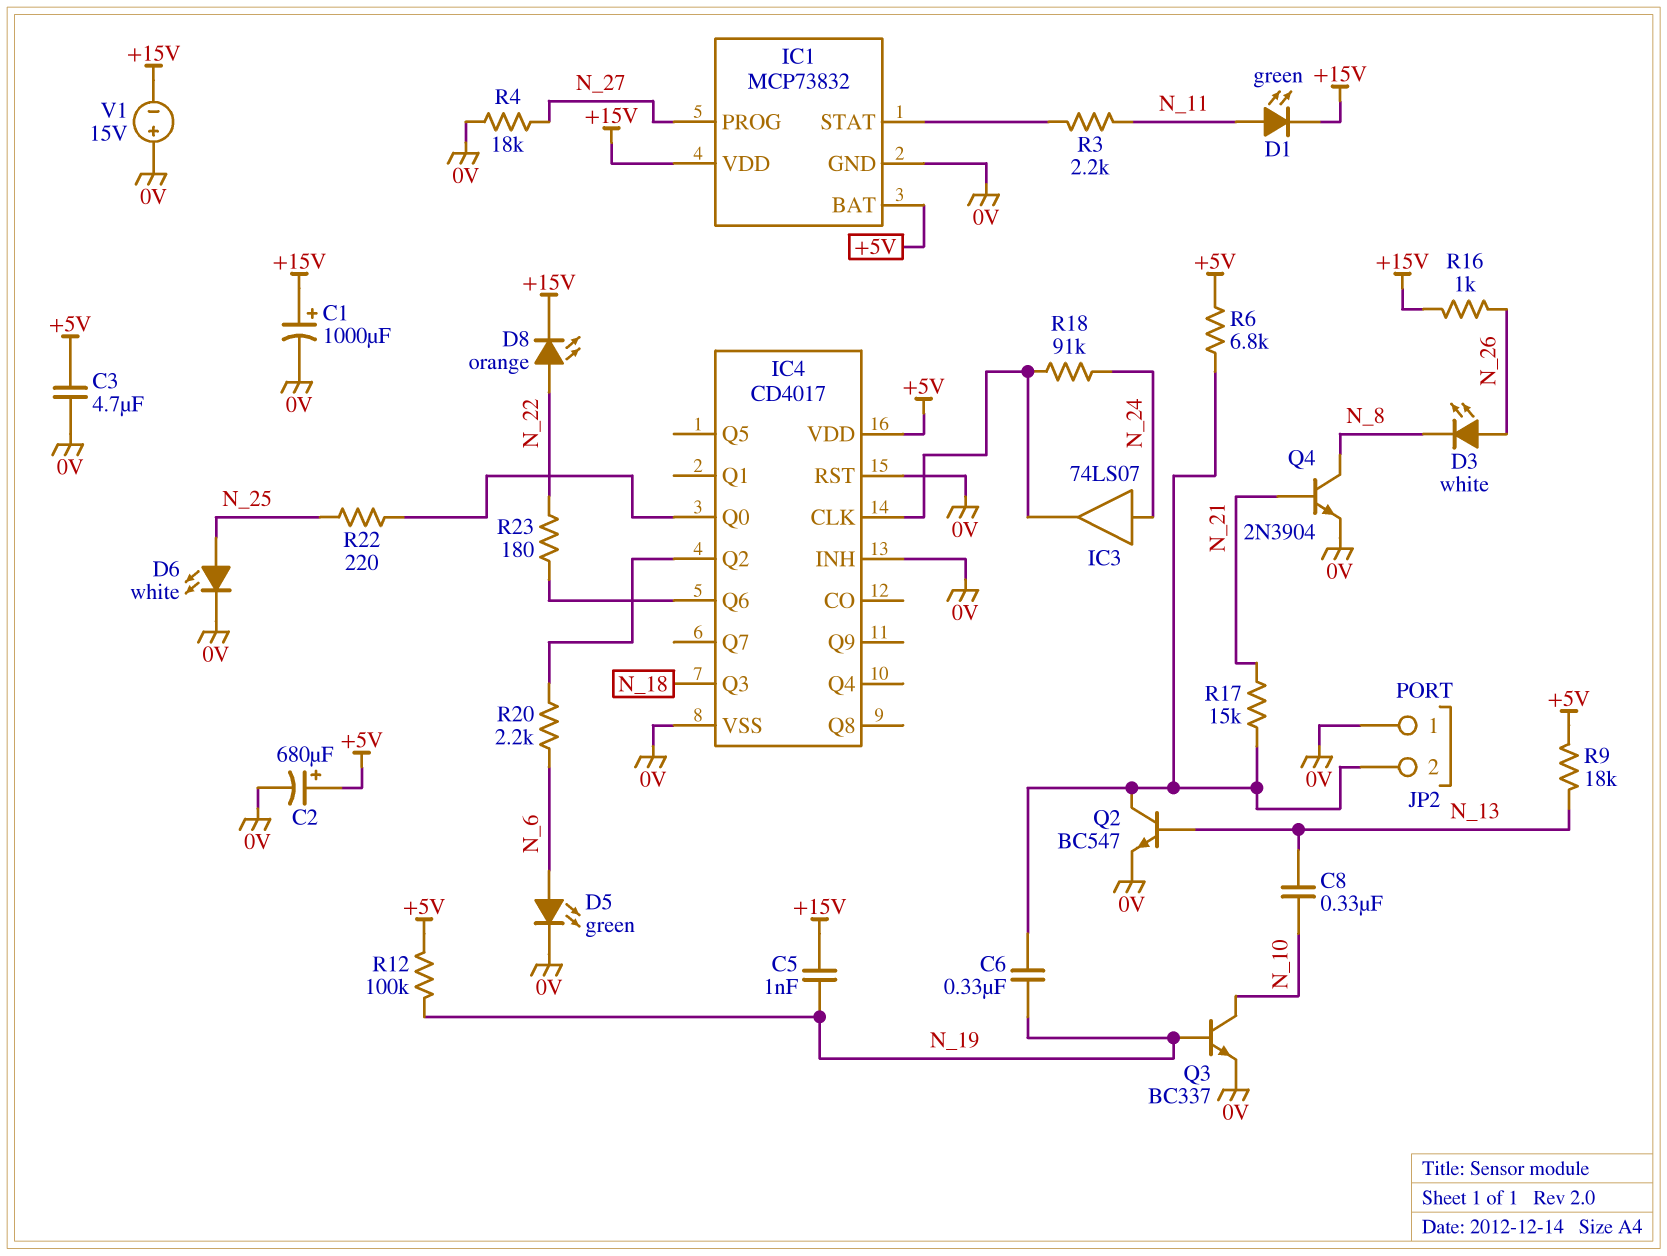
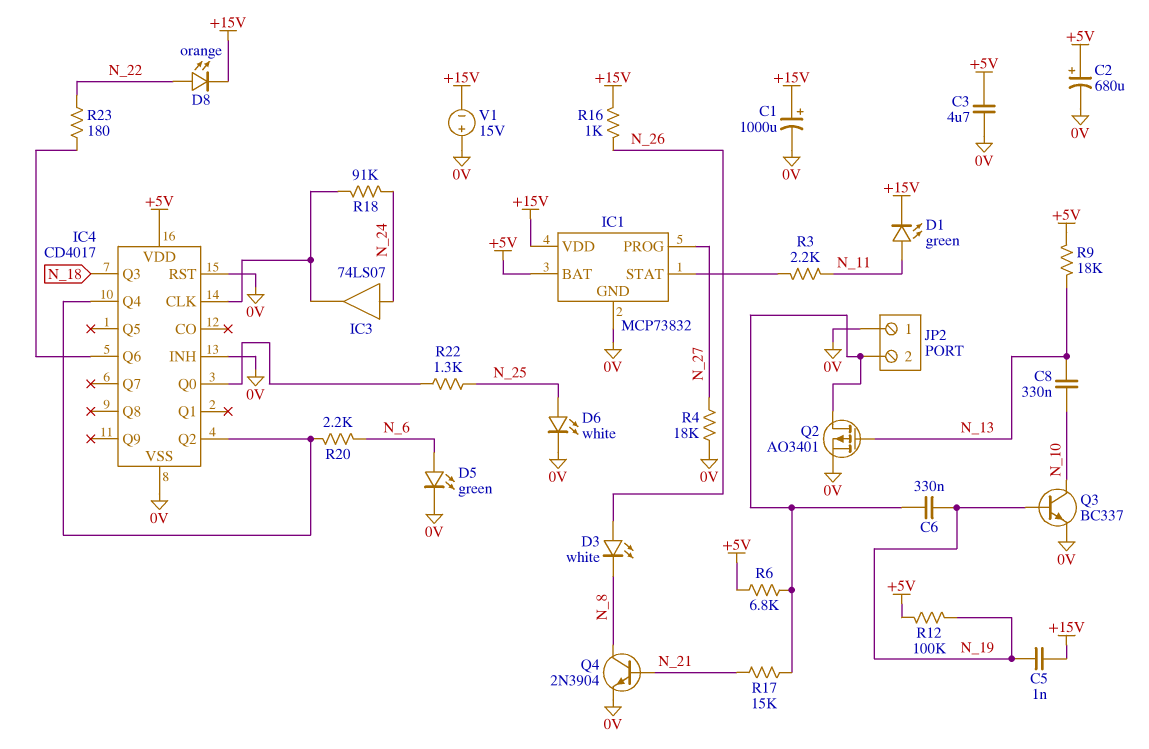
IC4 pin Q4: none -> IC4/Q2
Q2: NPN BC547 (B N_13, C JP2/2, E 0V) -> PMOS AO3401 (G N_13, D JP2/2, S 0V)
R22: 220 (IC4/Q0, N_25) -> 1.3k (IC4/Q0, N_25)

